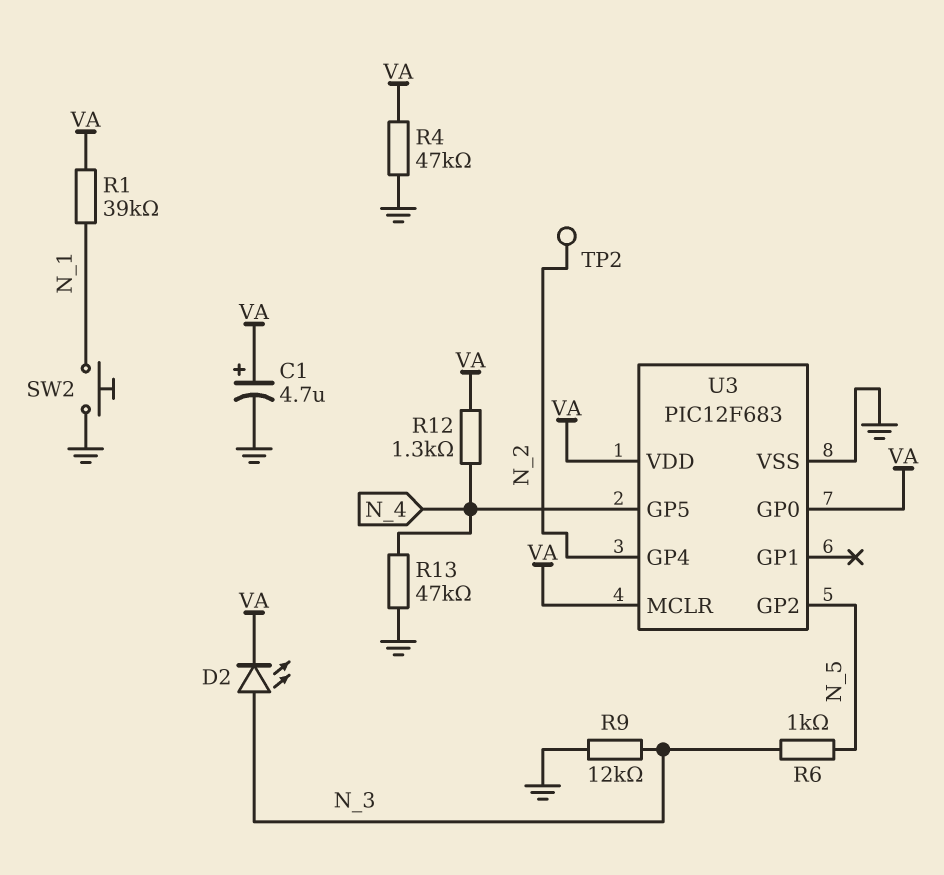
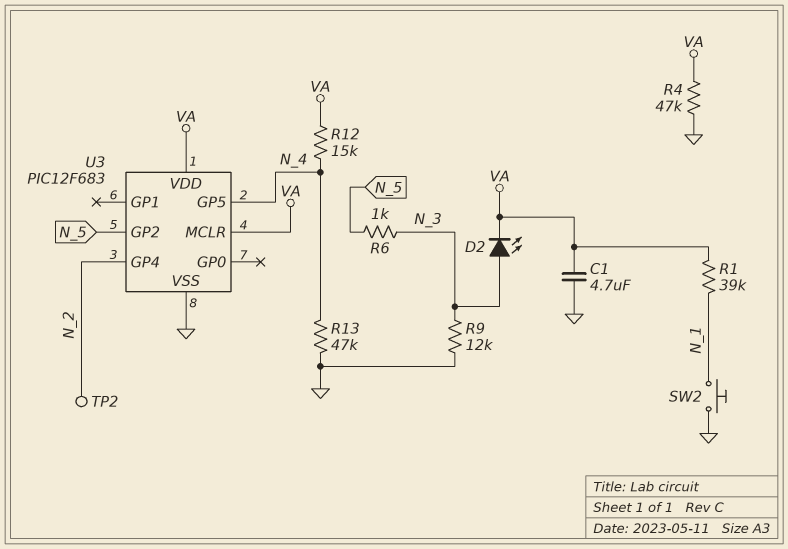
C1: 4.7uF (plus VA, minus GND) -> 4.7uF (GND, VA)
R12: 1.3k (N_4, VA) -> 15k (N_4, VA)
U3 pin GP0: VA -> none

